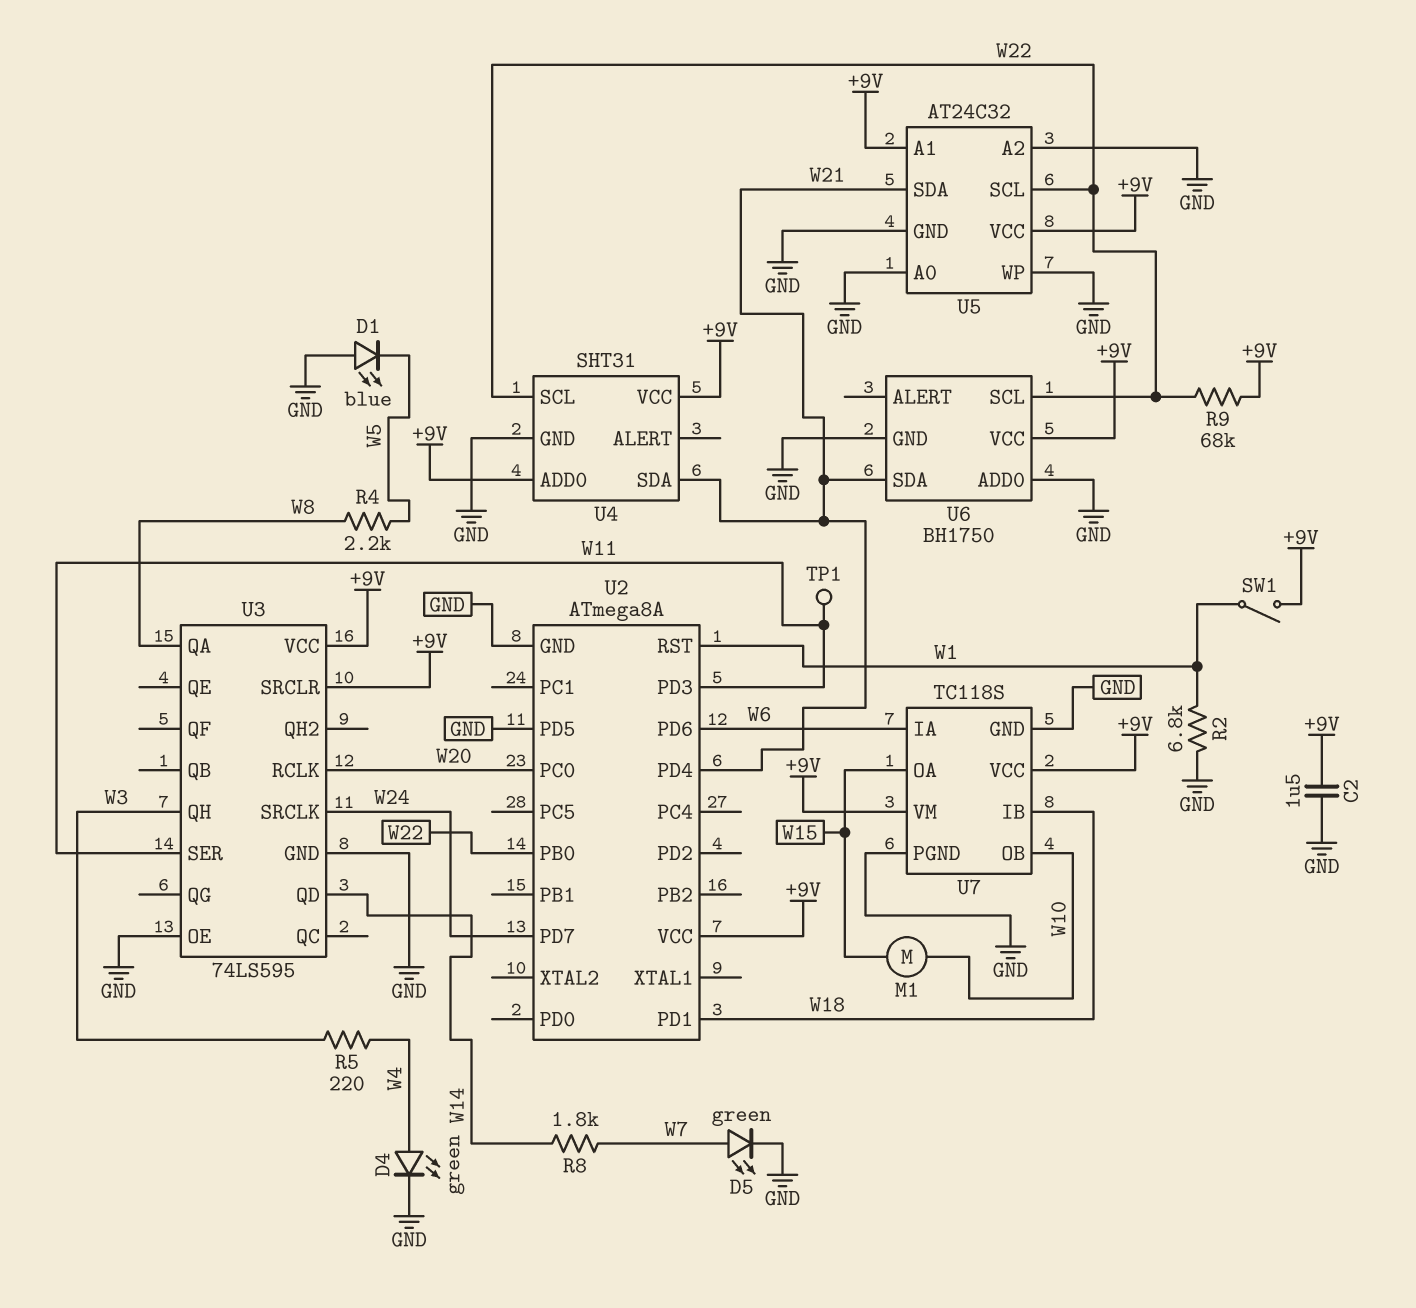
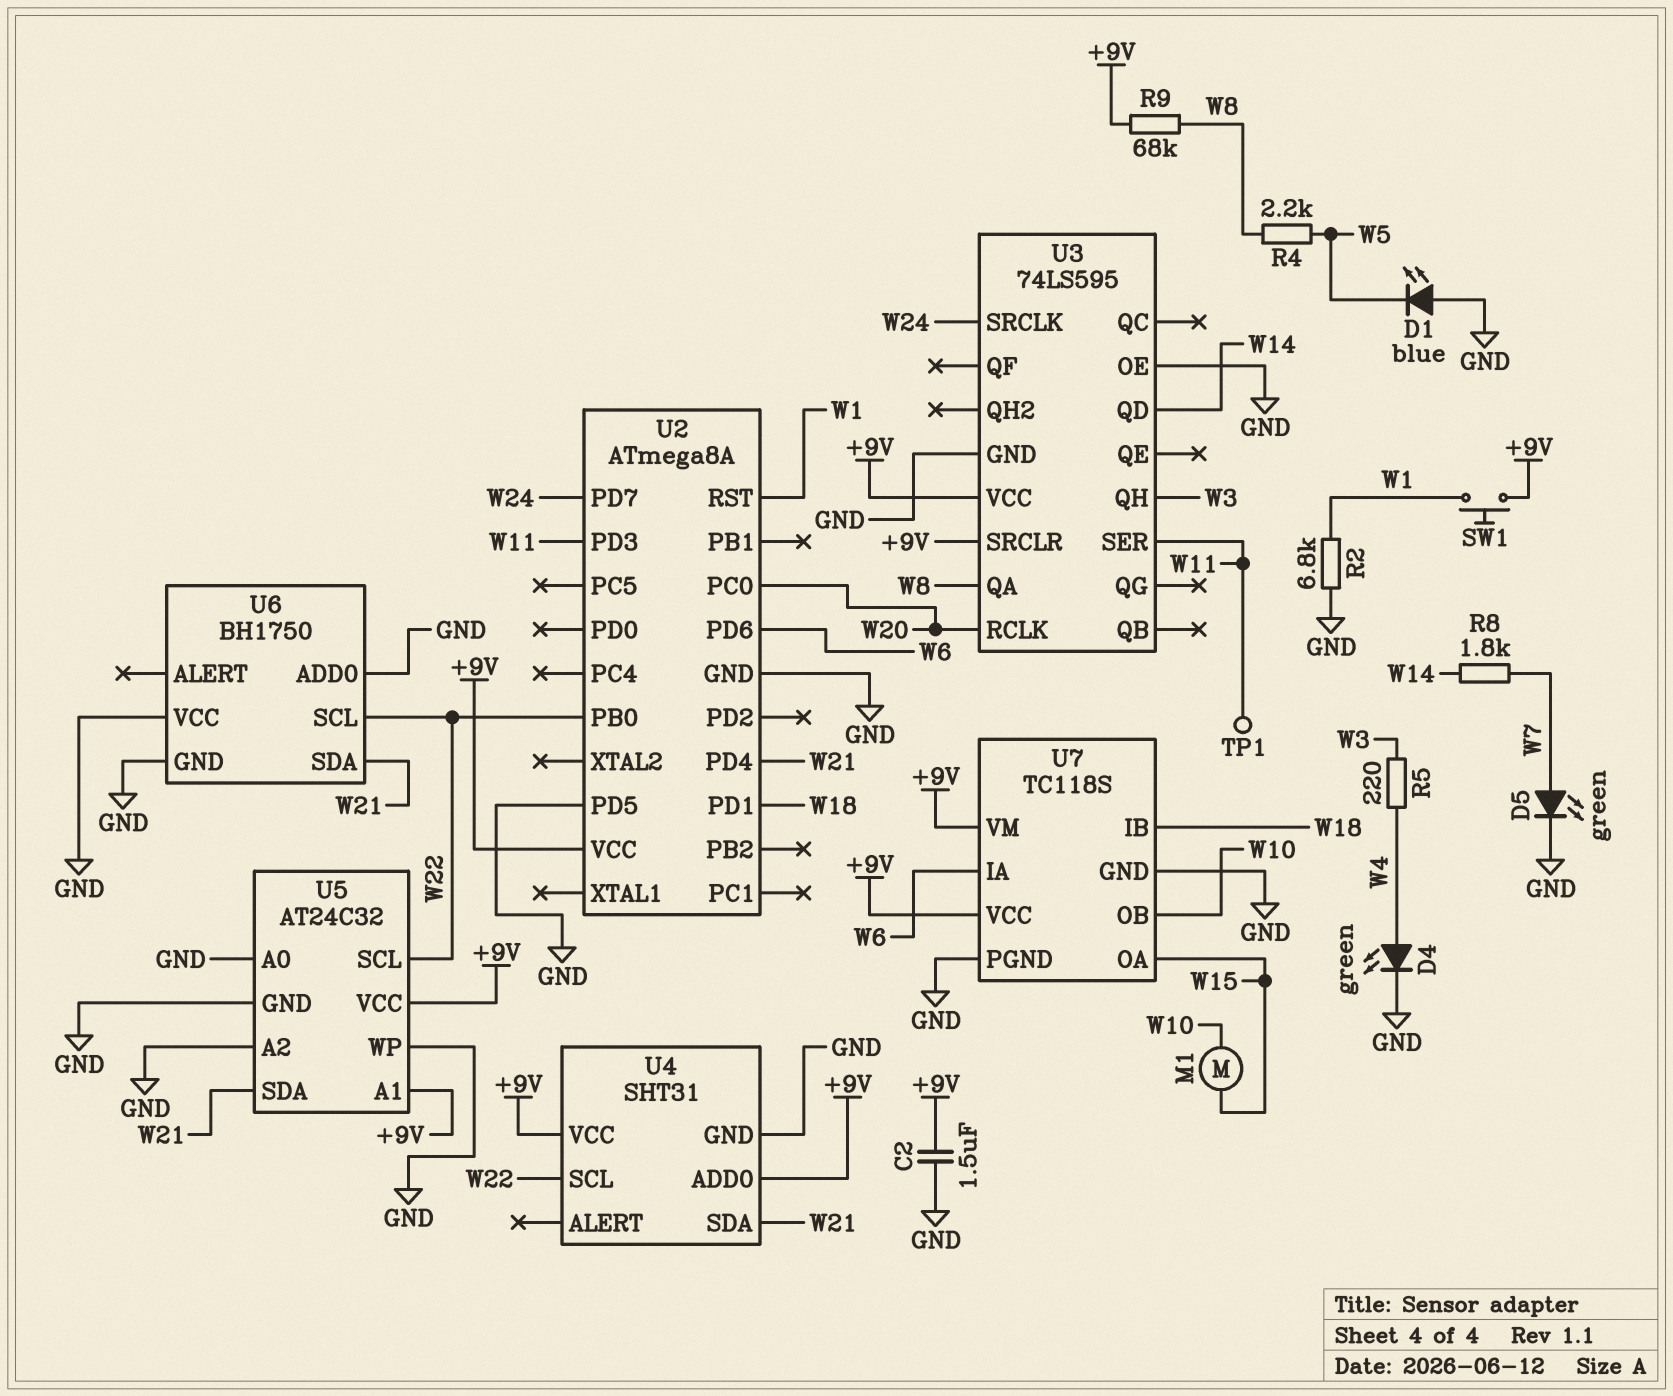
R9: 68k (+9V, W22) -> 68k (+9V, W8)
SW1: switch (+9V, W1) -> button (+9V, W1)
U6 pin VCC: +9V -> GND

